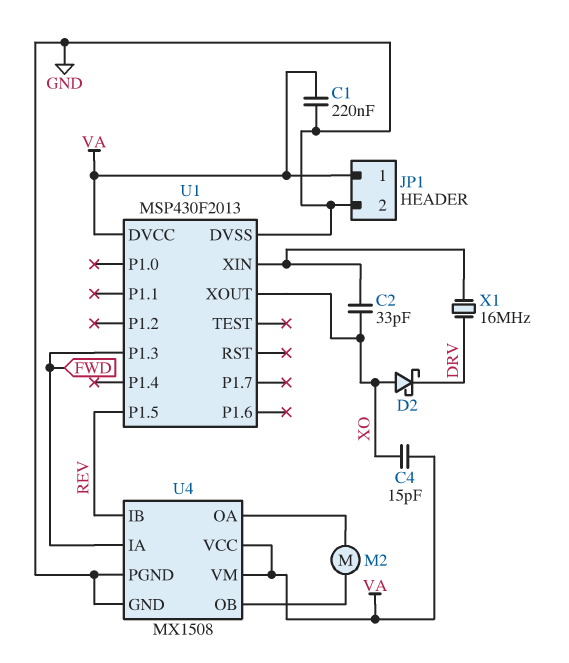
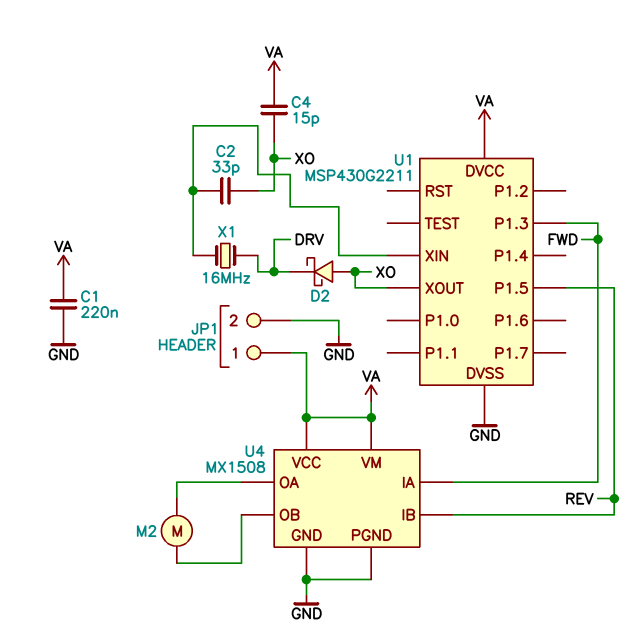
U1: MSP430F2013 -> MSP430G2211

